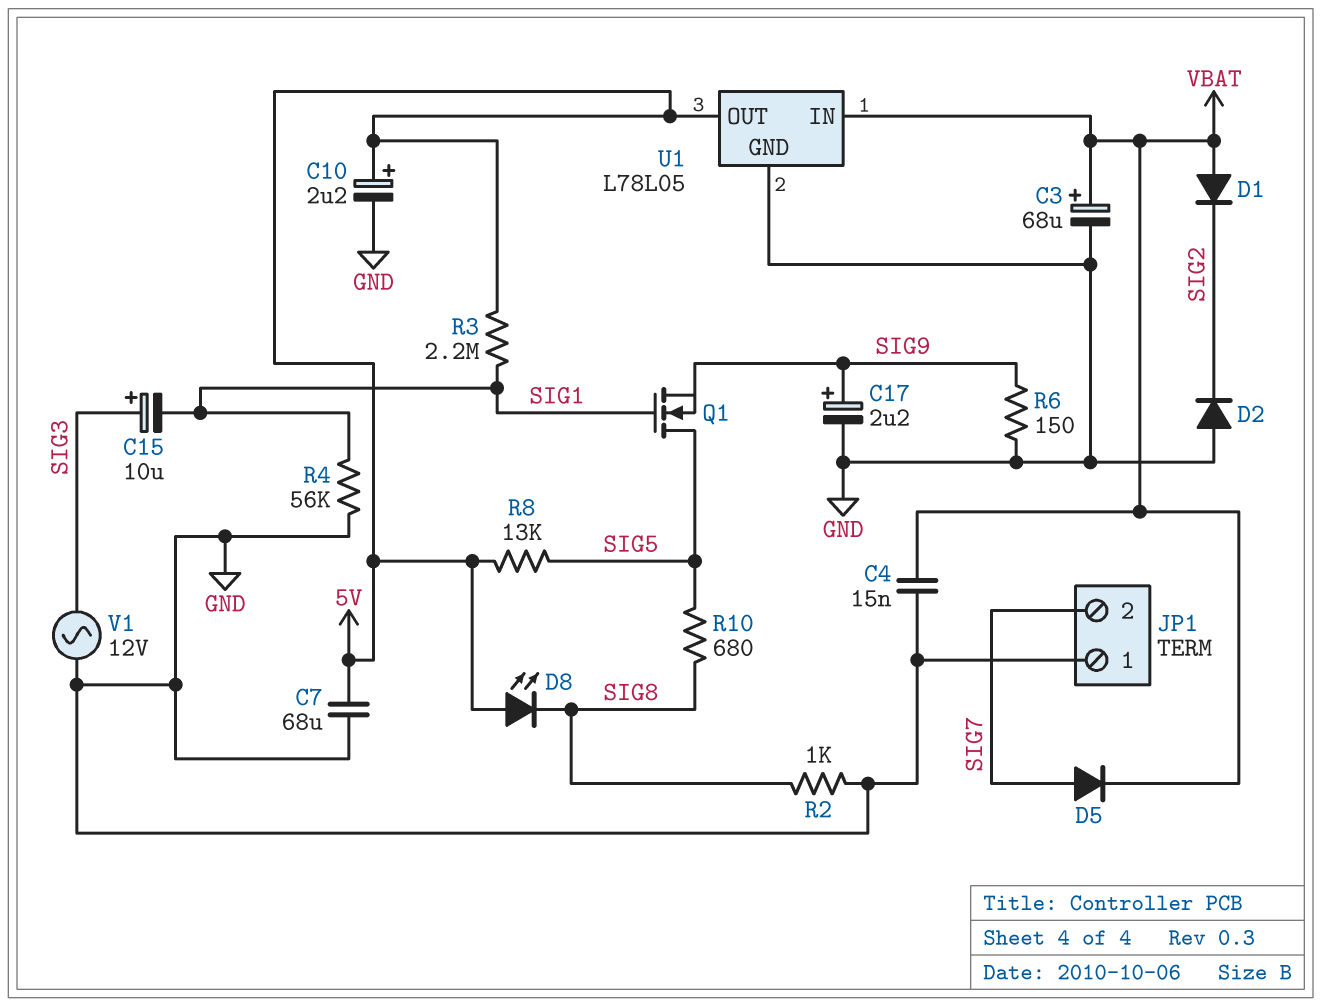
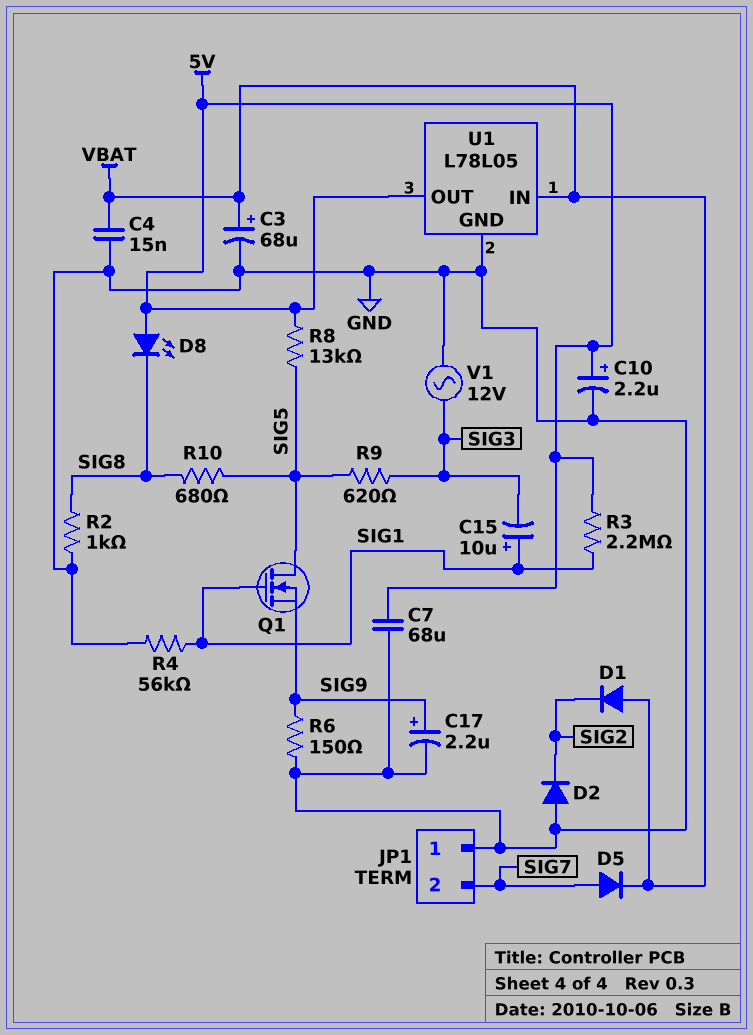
C15: 10uF (plus SIG3, minus SIG1) -> 10uF (plus SIG1, minus SIG3)
R9: none -> 620 (SIG3, SIG5)

